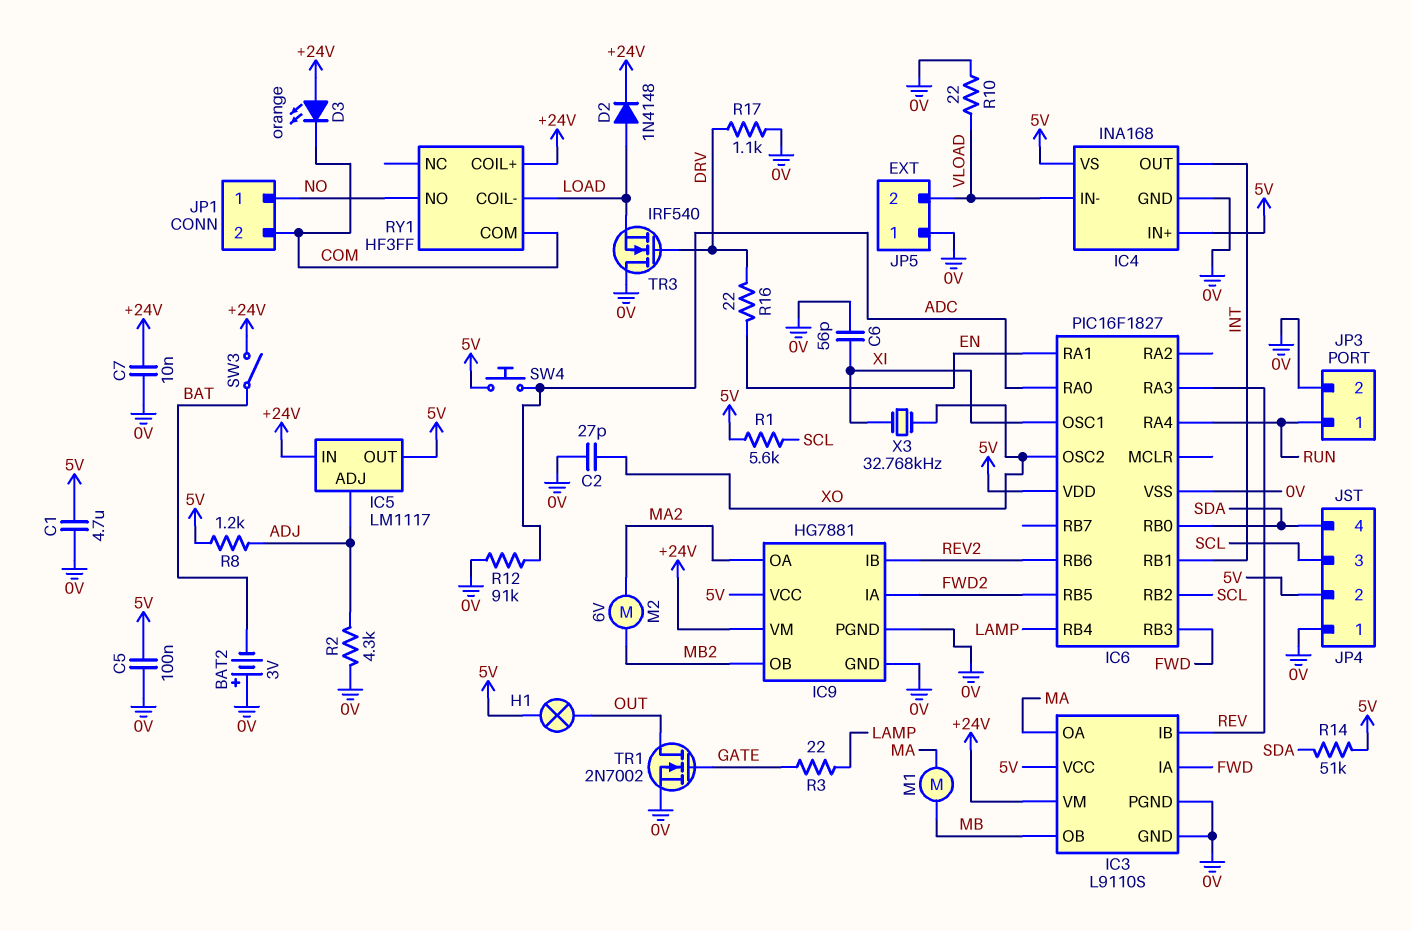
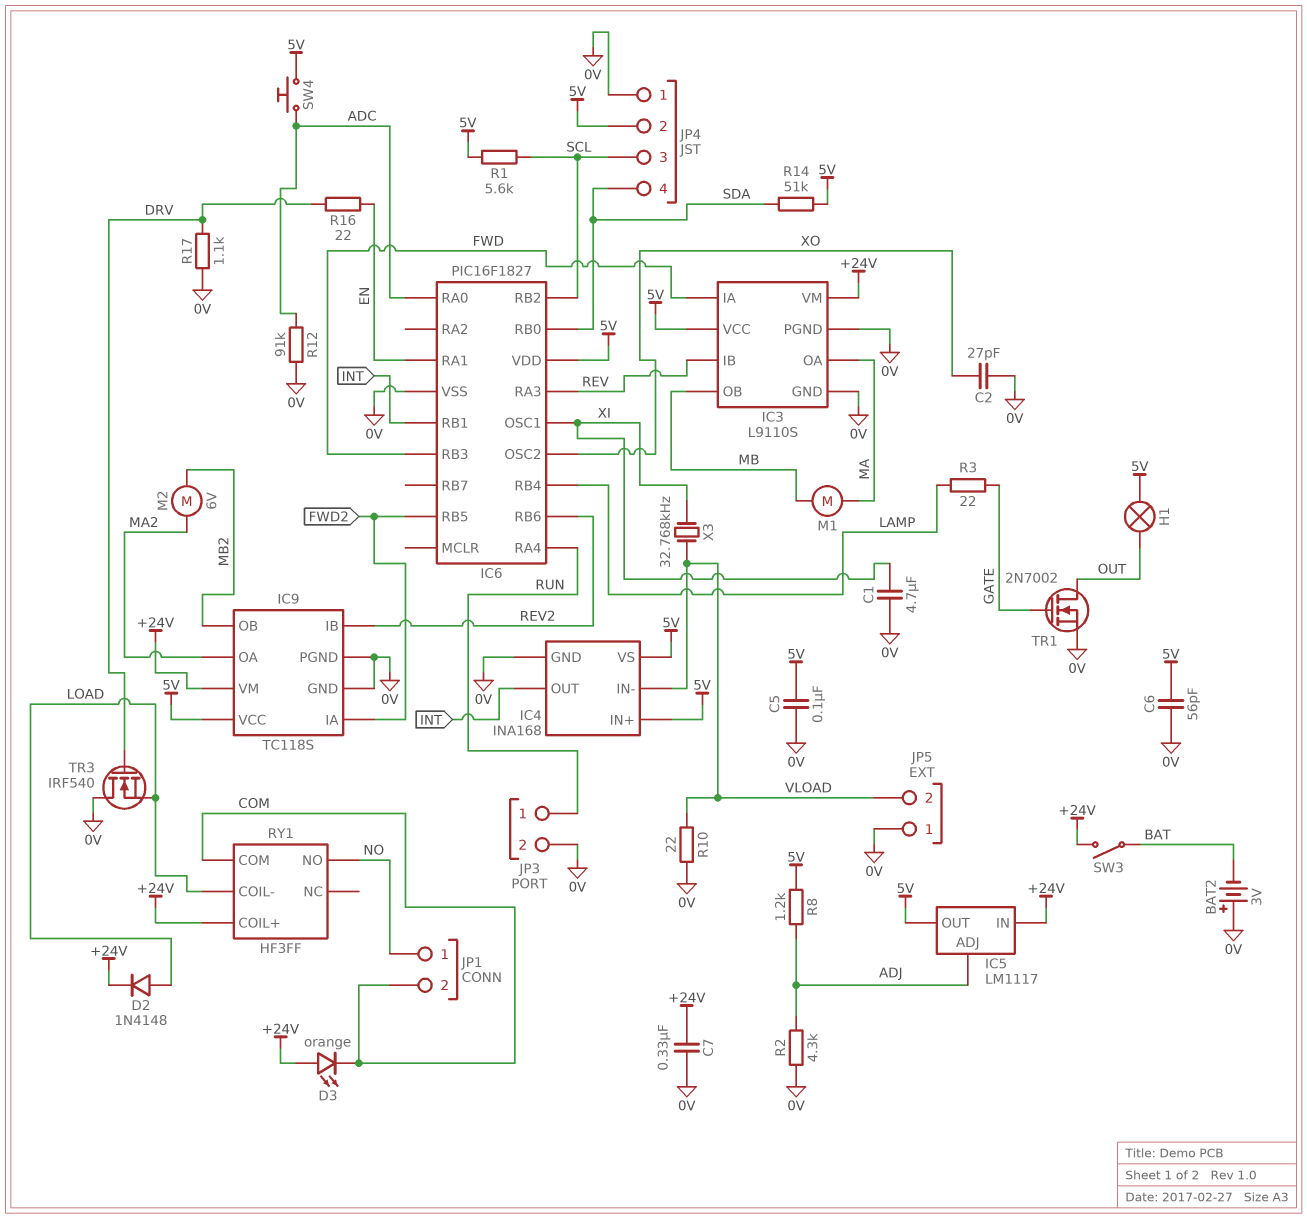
C1: 4.7uF (0V, 5V) -> 4.7uF (0V, XI)
C6: 56pF (0V, XI) -> 56pF (0V, 5V)
C7: 10nF (+24V, 0V) -> 330nF (+24V, 0V)
IC9: HG7881 -> TC118S
X3: 32.768kHz (XI, XO) -> 32.768kHz (VLOAD, XI)

